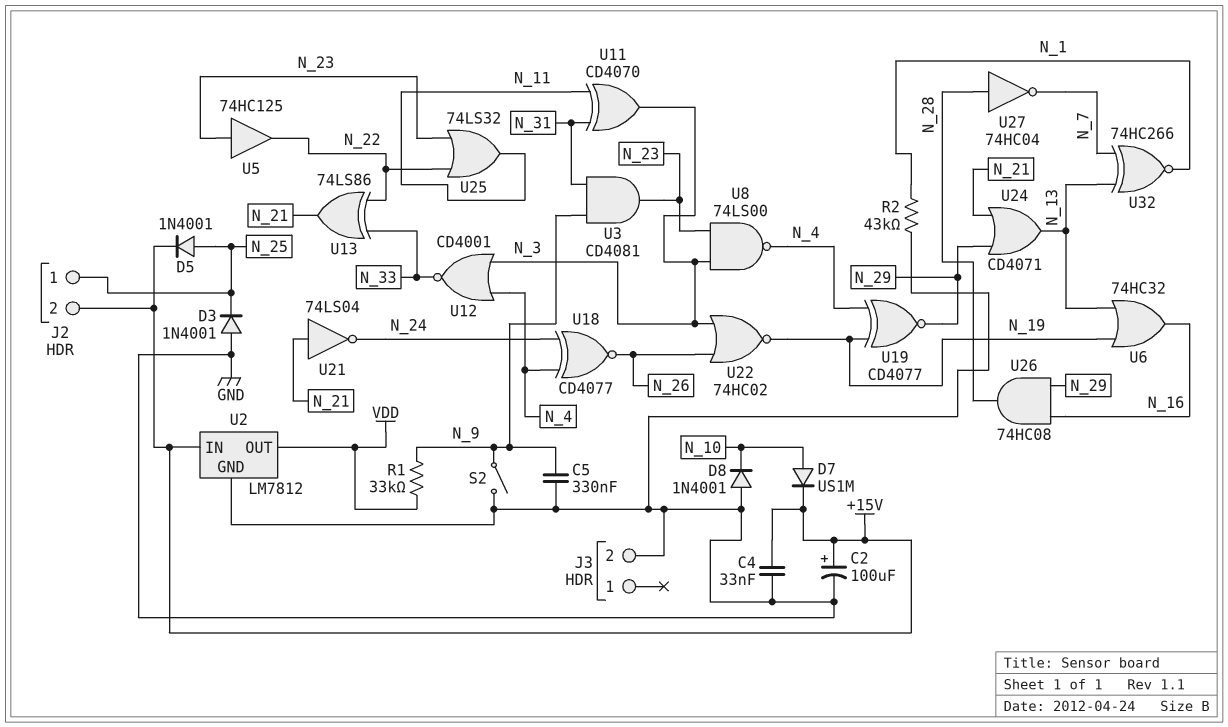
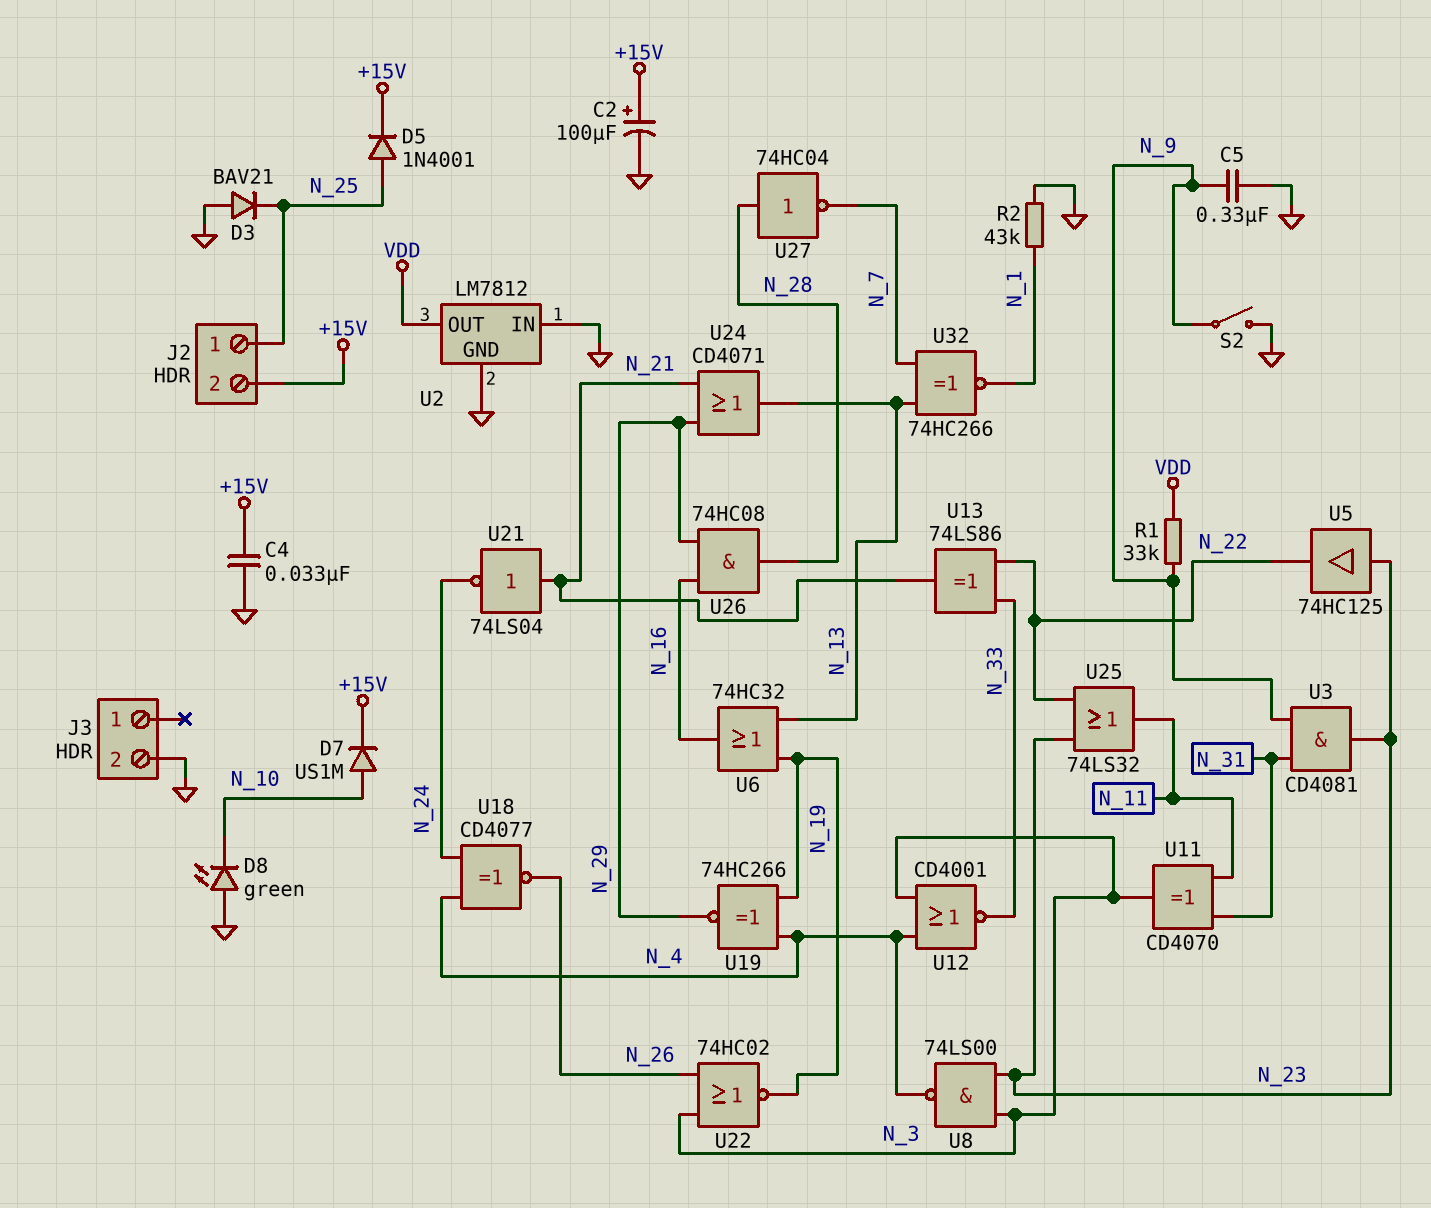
D3: diode 1N4001 (A GND, K N_25) -> diode BAV21 (A GND, K N_25)
D8: diode 1N4001 (A GND, K N_10) -> LED green (A GND, K N_10)
U2 pin IN: +15V -> GND
U19: XNOR CD4077 (in N_4, in N_19, out N_29) -> XNOR 74HC266 (in N_4, in N_19, out N_29)

